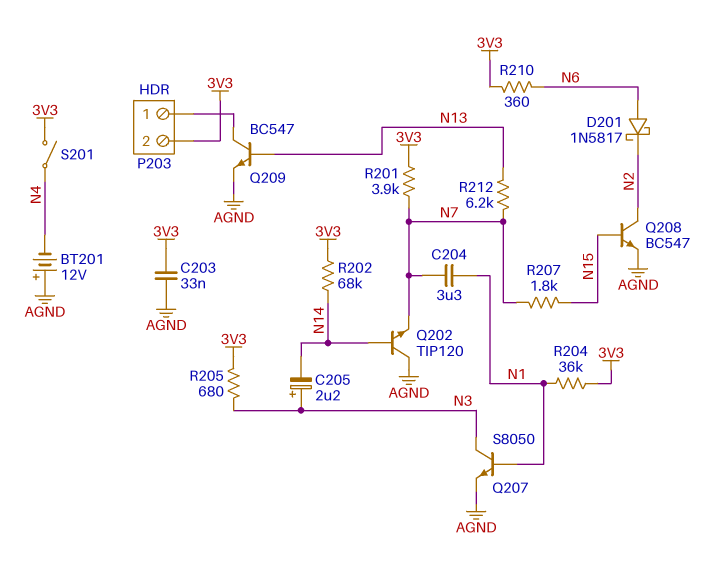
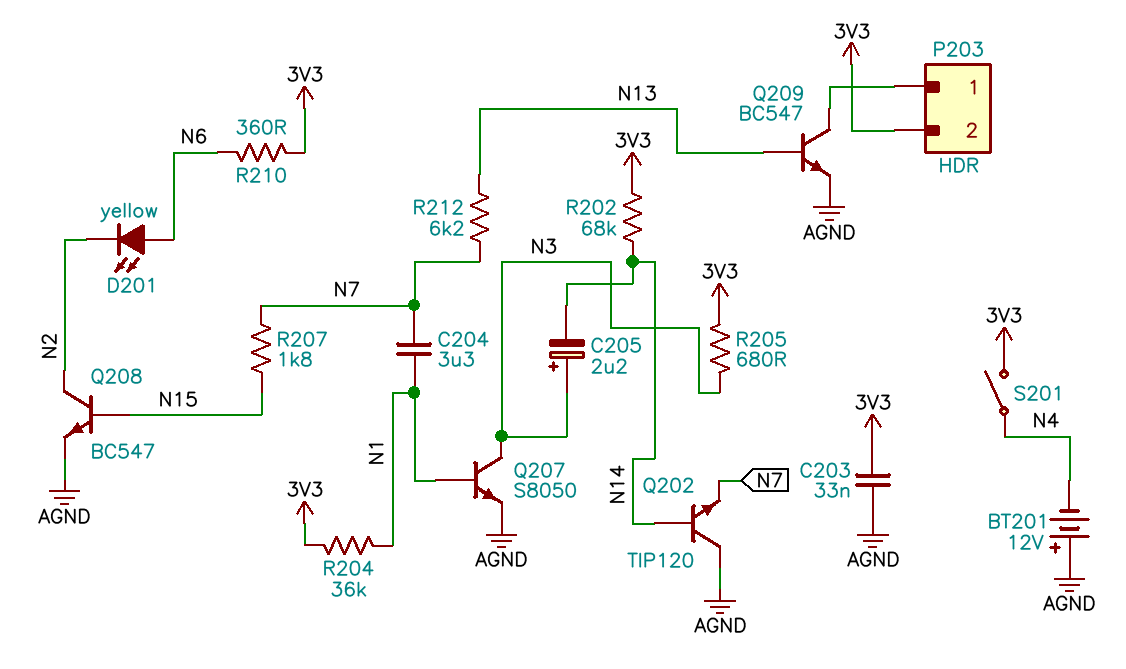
D201: schottky 1N5817 (A N6, K N2) -> LED yellow (A N6, K N2)
R201: 3.9k (3V3, N7) -> none

